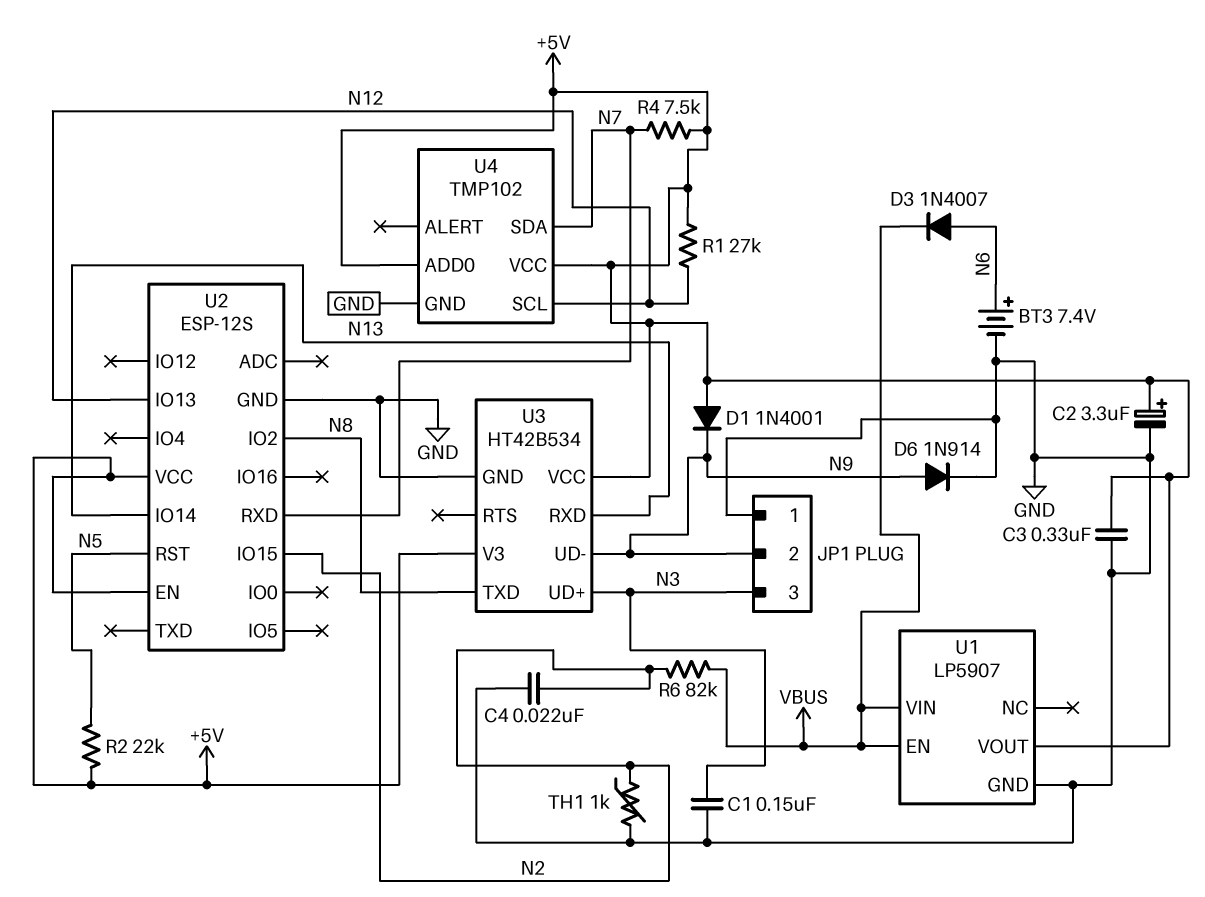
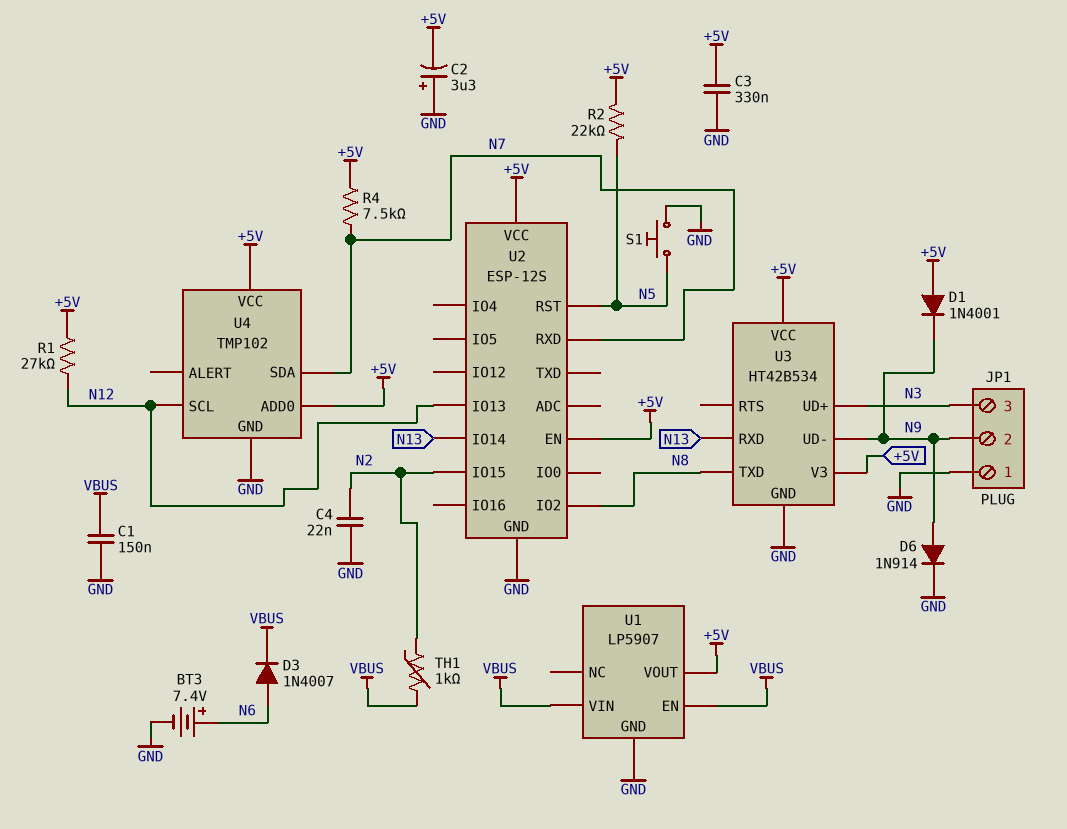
C1: 150nF (GND, N3) -> 150nF (GND, VBUS)
C2: 3.3uF (plus +5V, minus GND) -> 3.3uF (plus GND, minus +5V)
R6: 82k (N2, VBUS) -> none
S1: none -> button (GND, N5)
TH1: 1k (GND, N2) -> 1k (N2, VBUS)

